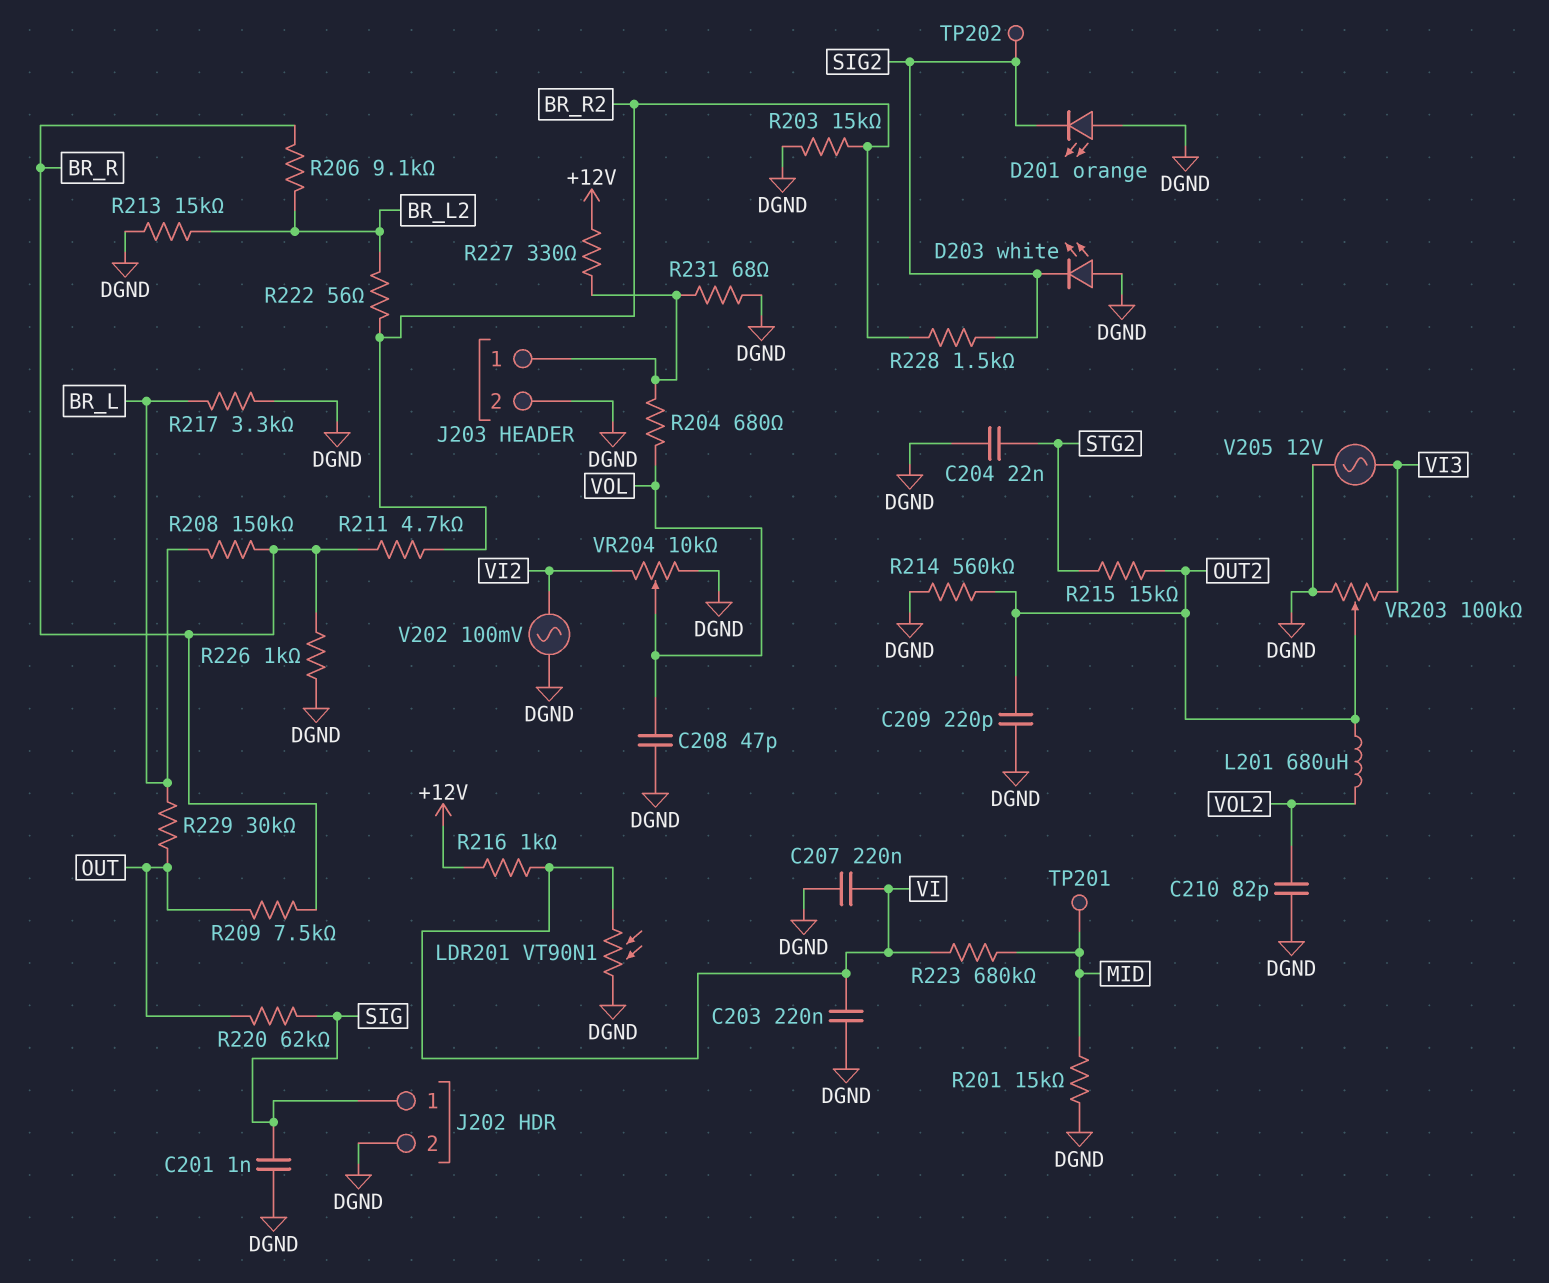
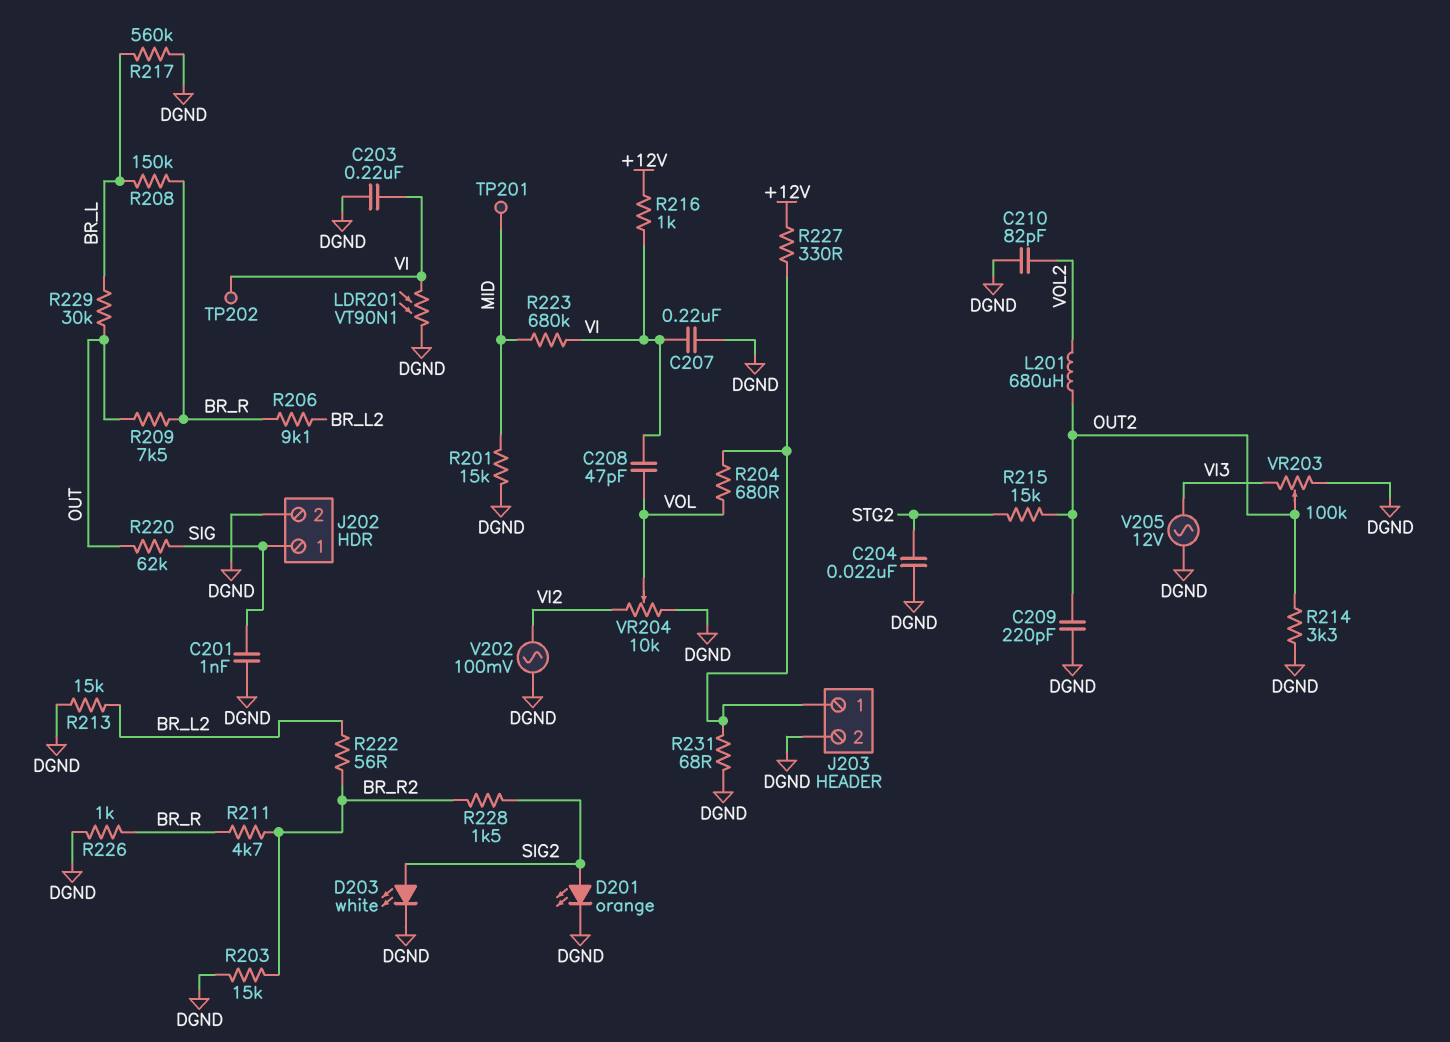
C208: 47pF (DGND, VOL) -> 47pF (VI, VOL)
D201: LED orange (A DGND, K SIG2) -> LED orange (A SIG2, K DGND)
D203: LED white (A DGND, K SIG2) -> LED white (A SIG2, K DGND)
R214: 560k (DGND, OUT2) -> 3.3k (DGND, OUT2)
R217: 3.3k (BR_L, DGND) -> 560k (BR_L, DGND)
TP202: test point (SIG2) -> test point (VI)

